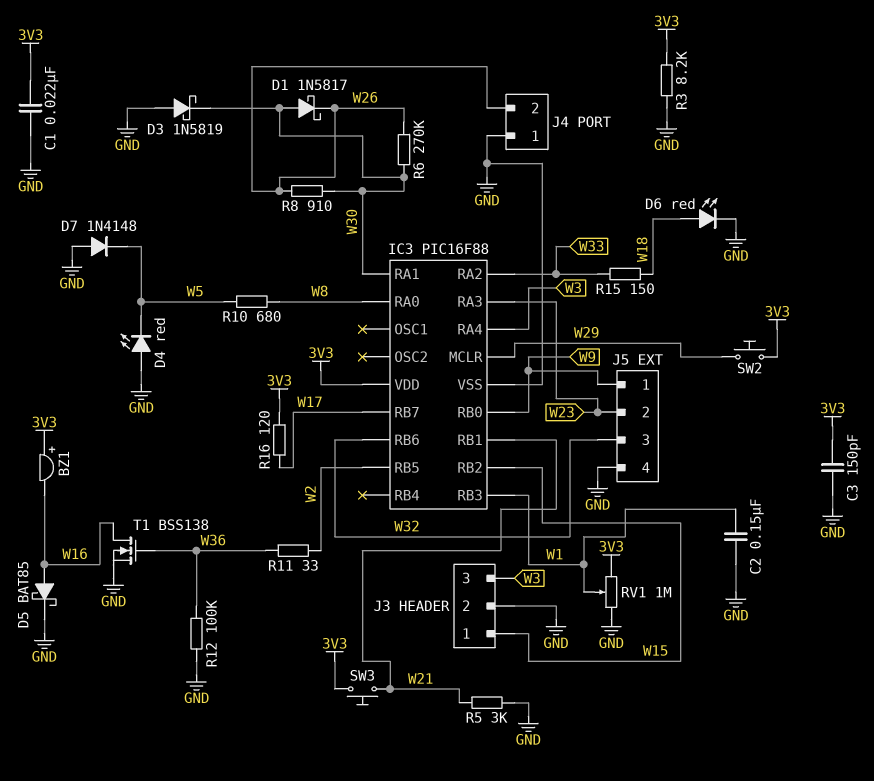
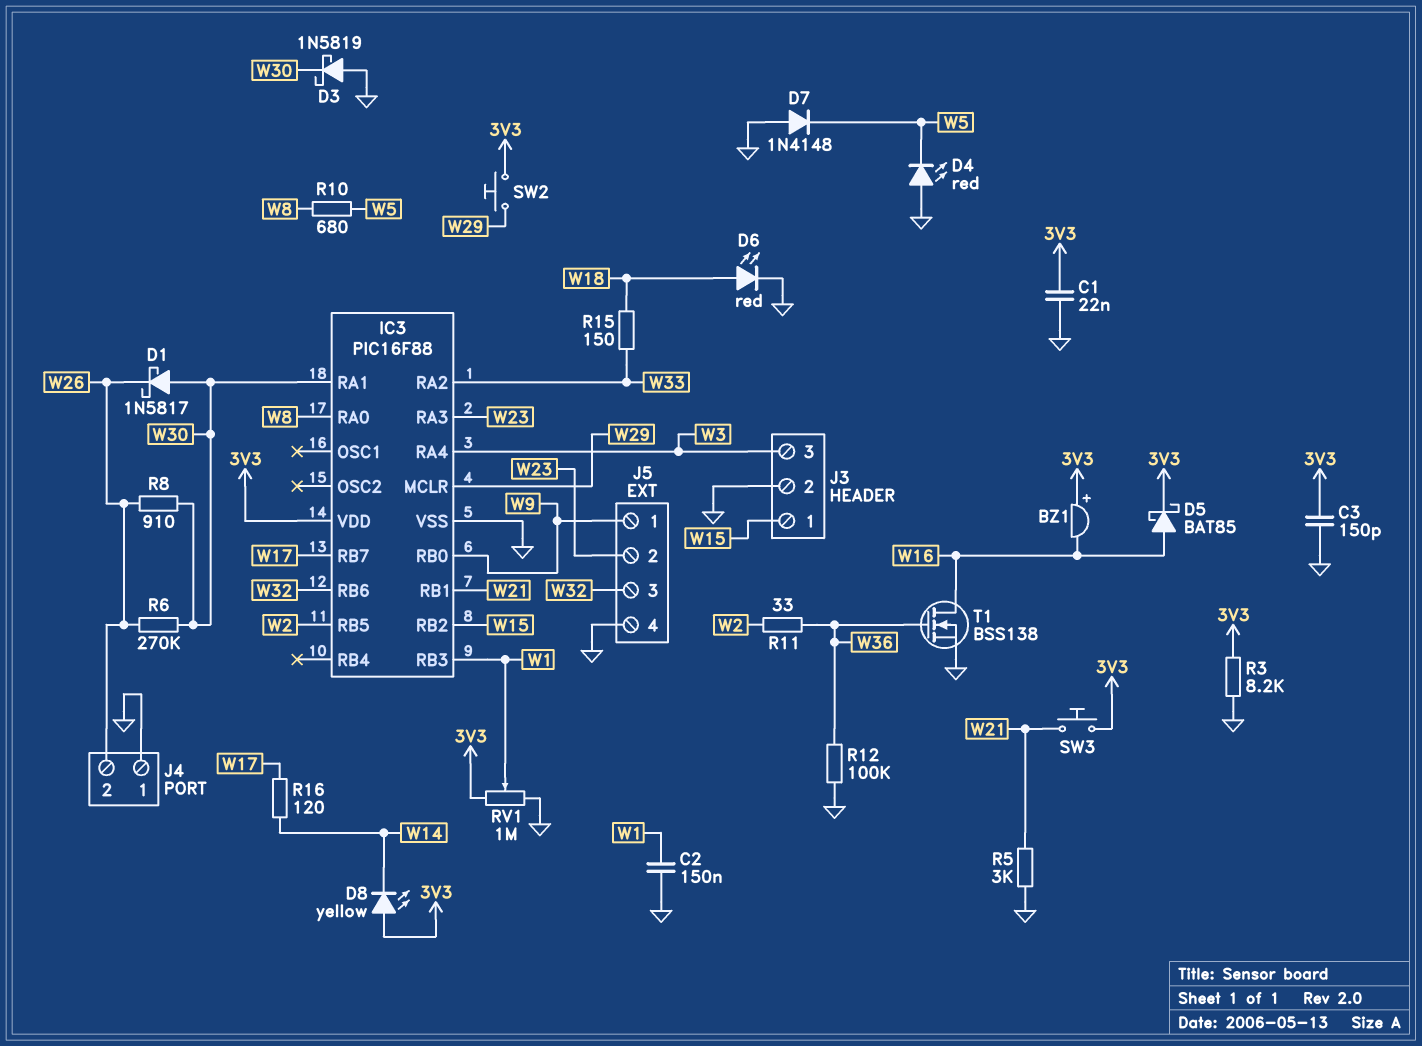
D5: schottky BAT85 (A W16, K GND) -> schottky BAT85 (A W16, K 3V3)
D8: none -> LED yellow (A 3V3, K W14)
R16: 120 (3V3, W17) -> 120 (W14, W17)

